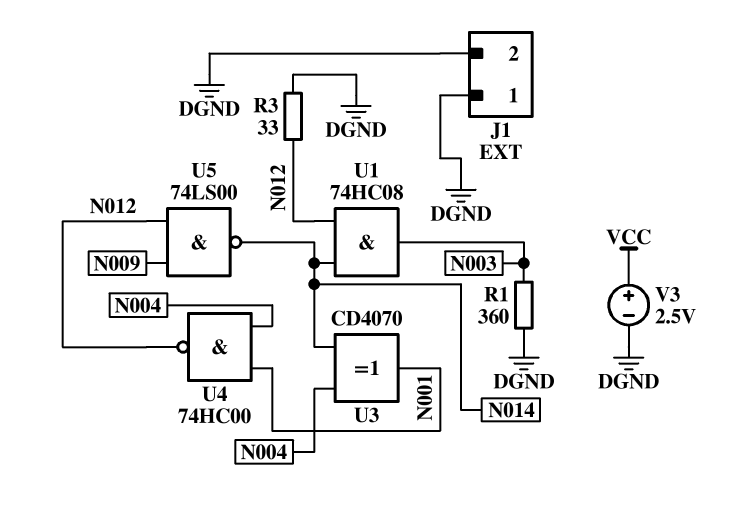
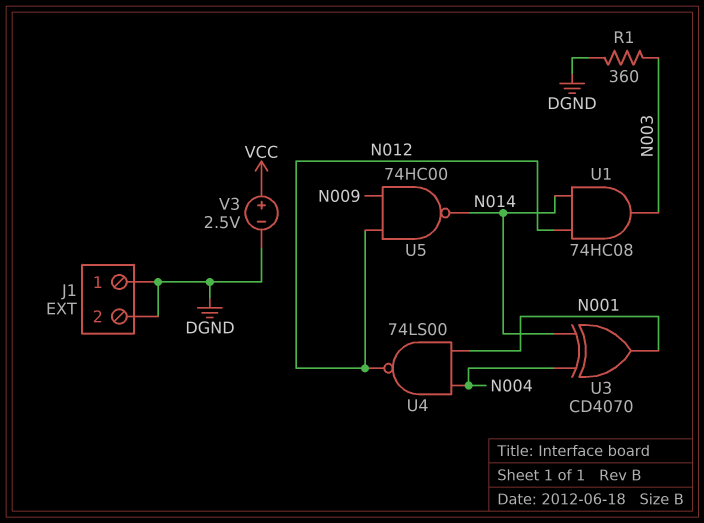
R3: 33 (DGND, N012) -> none
U4: NAND 74HC00 (in N001, in N004, out N012) -> NAND 74LS00 (in N001, in N004, out N012)
U5: NAND 74LS00 (in N009, in N012, out N014) -> NAND 74HC00 (in N009, in N012, out N014)

